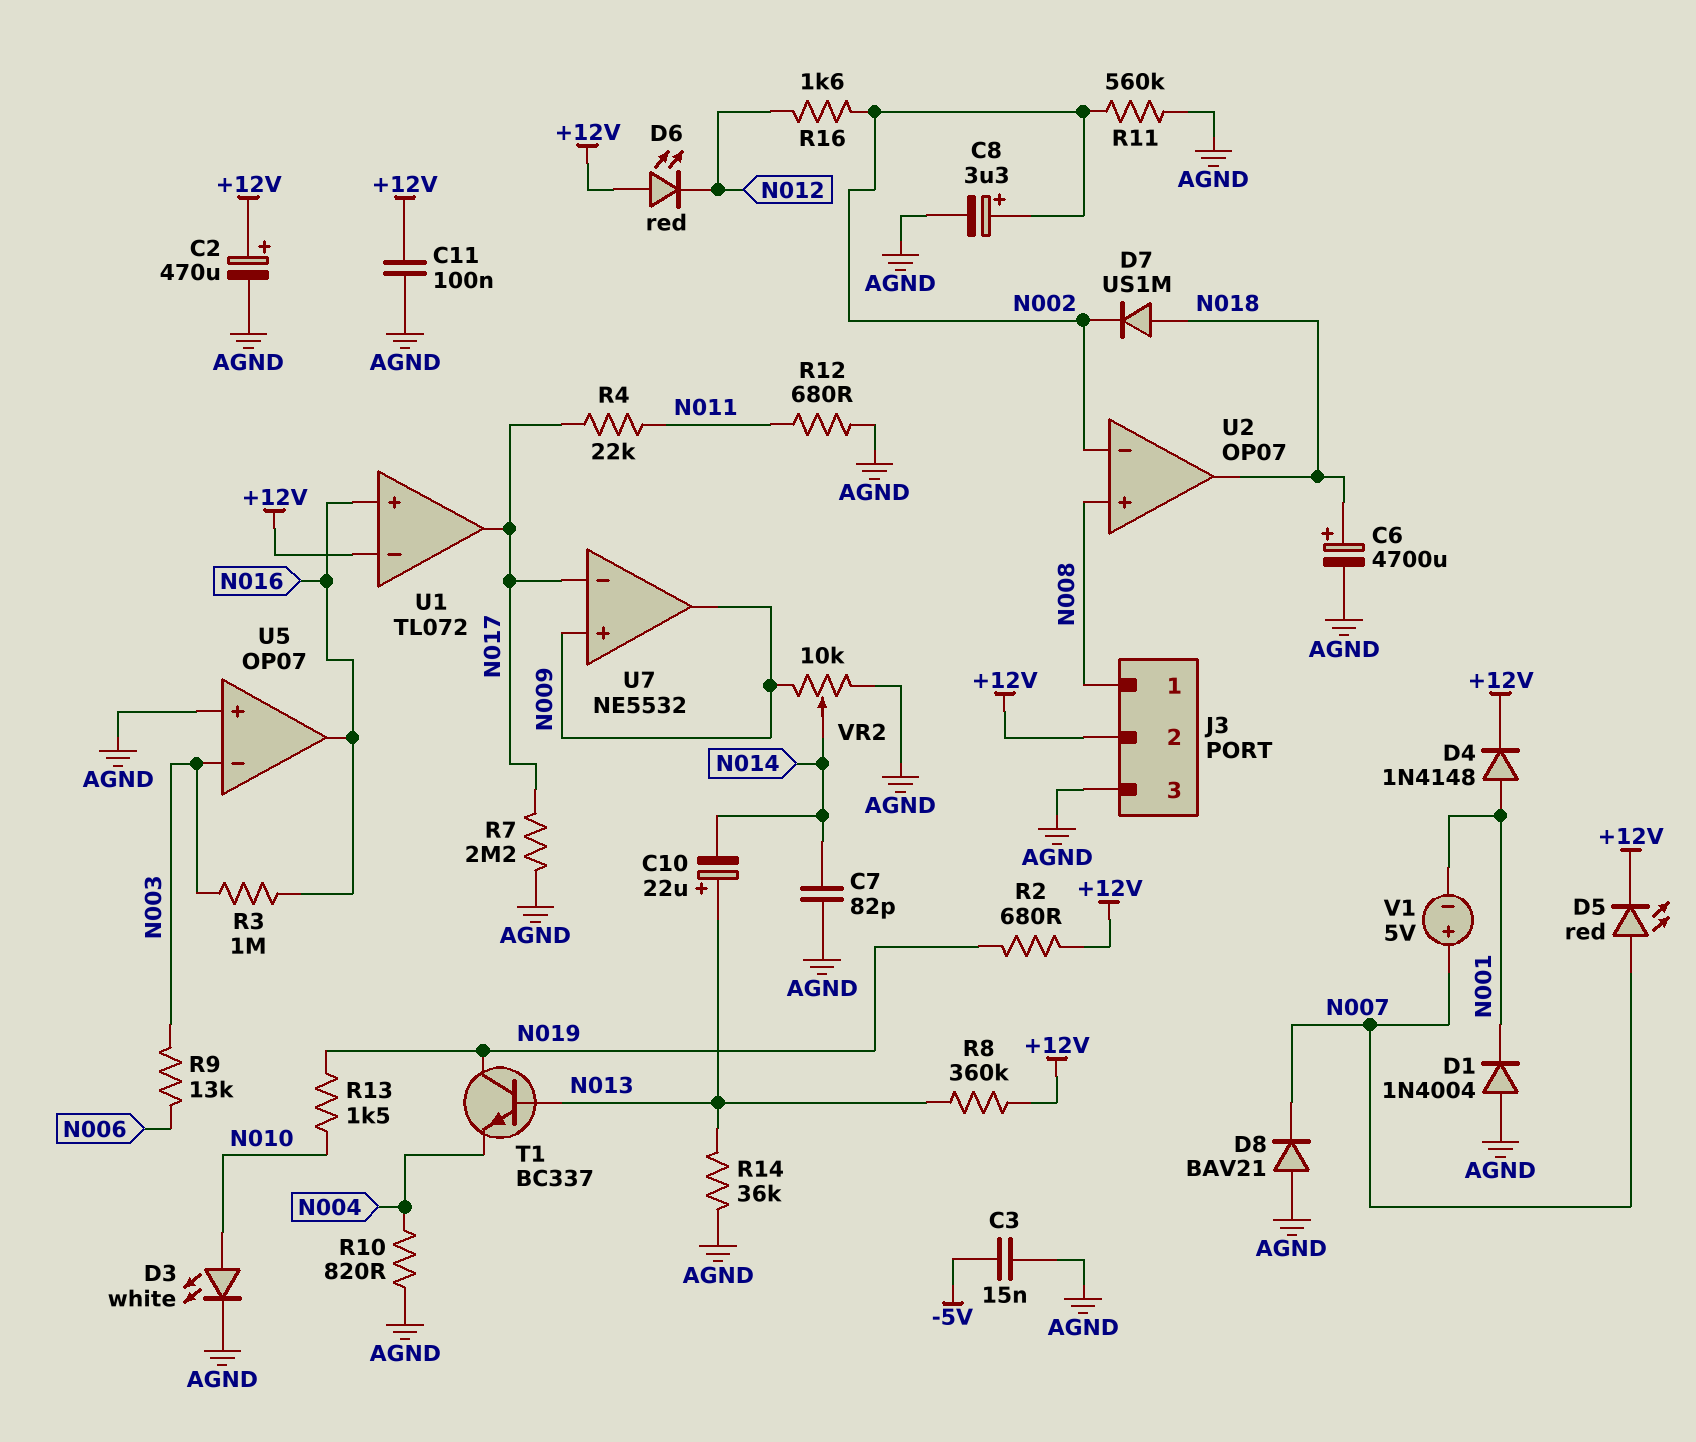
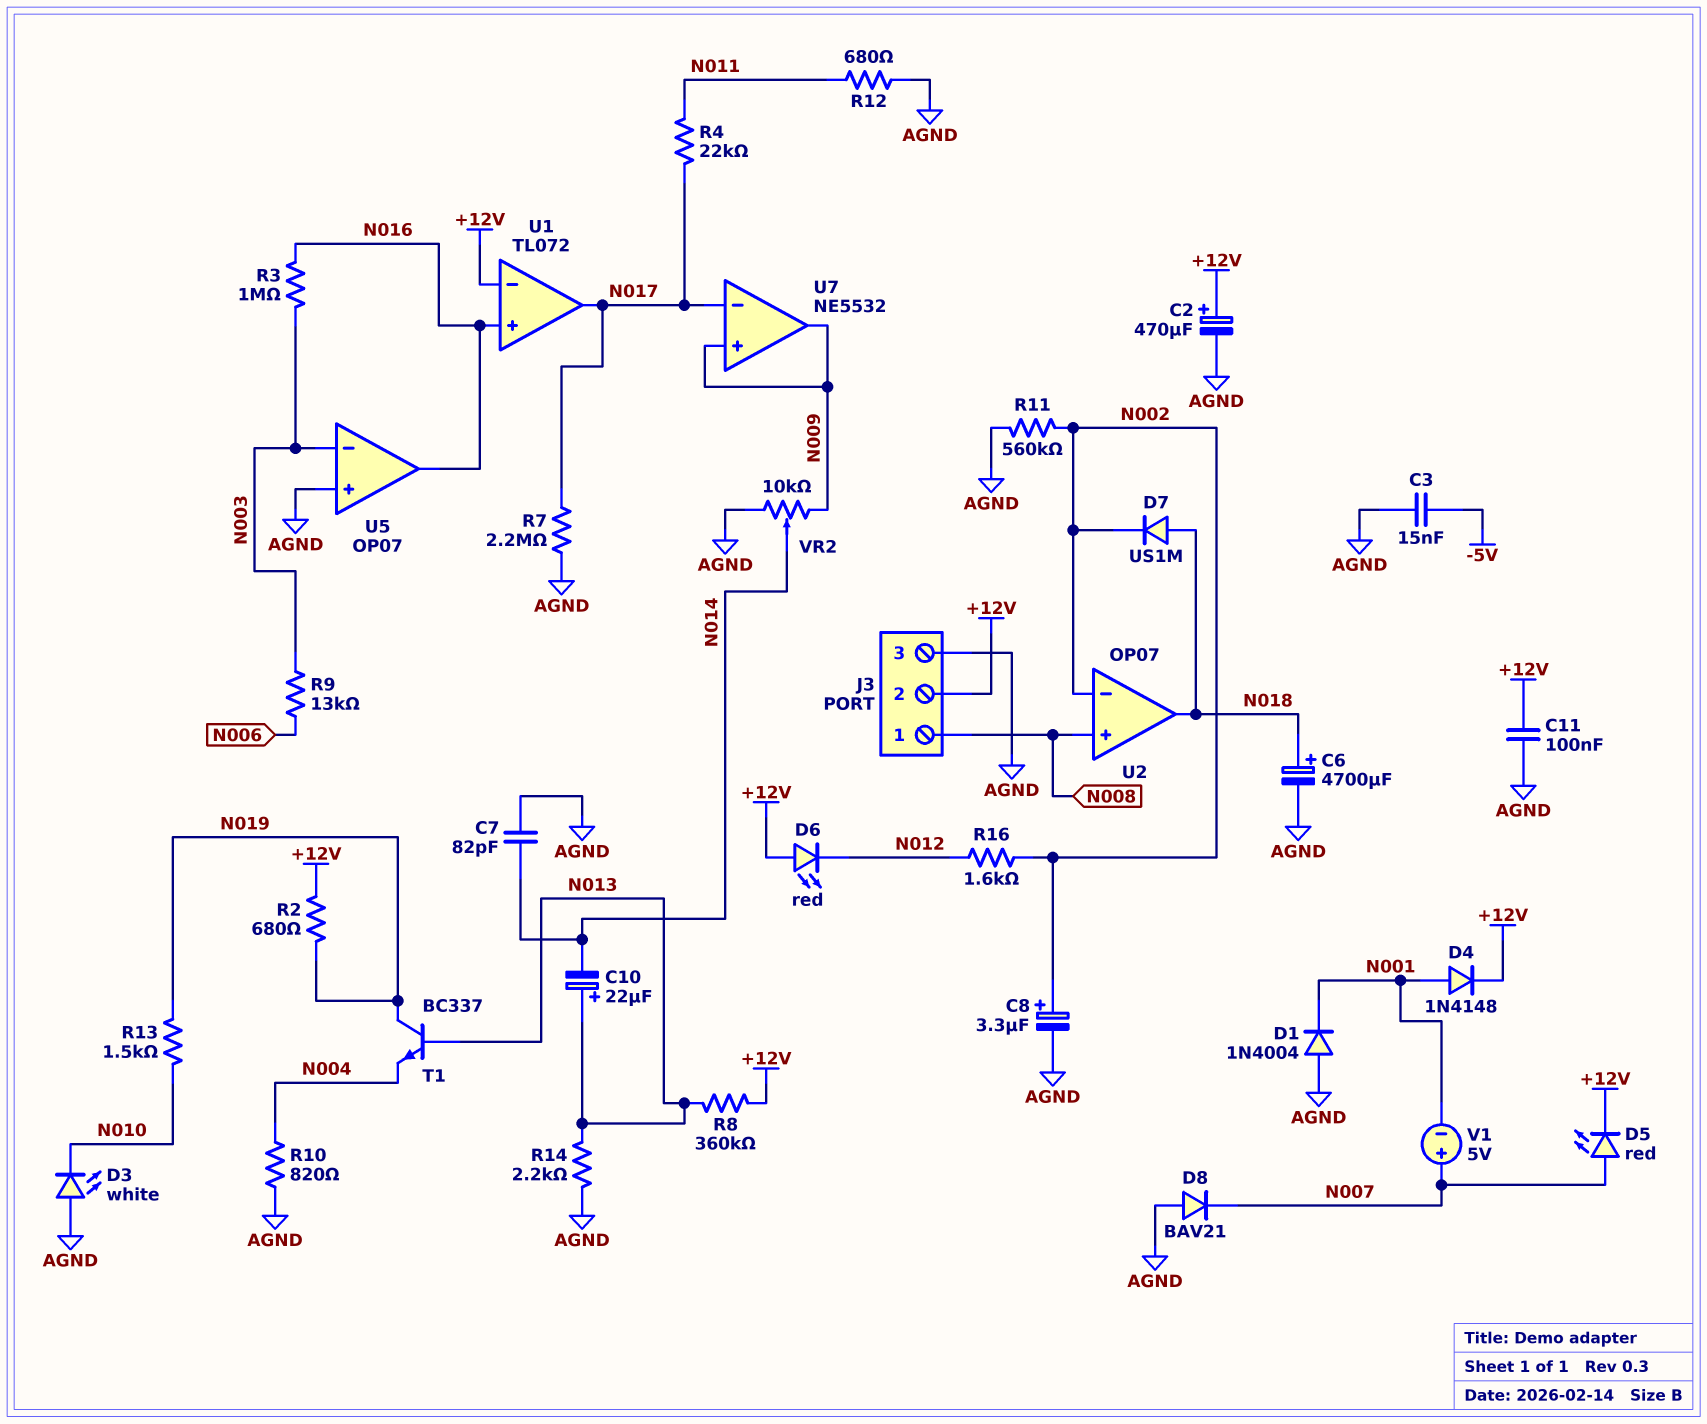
D3: LED white (A N010, K AGND) -> LED white (A AGND, K N010)
R14: 36k (AGND, N013) -> 2.2k (AGND, N013)

